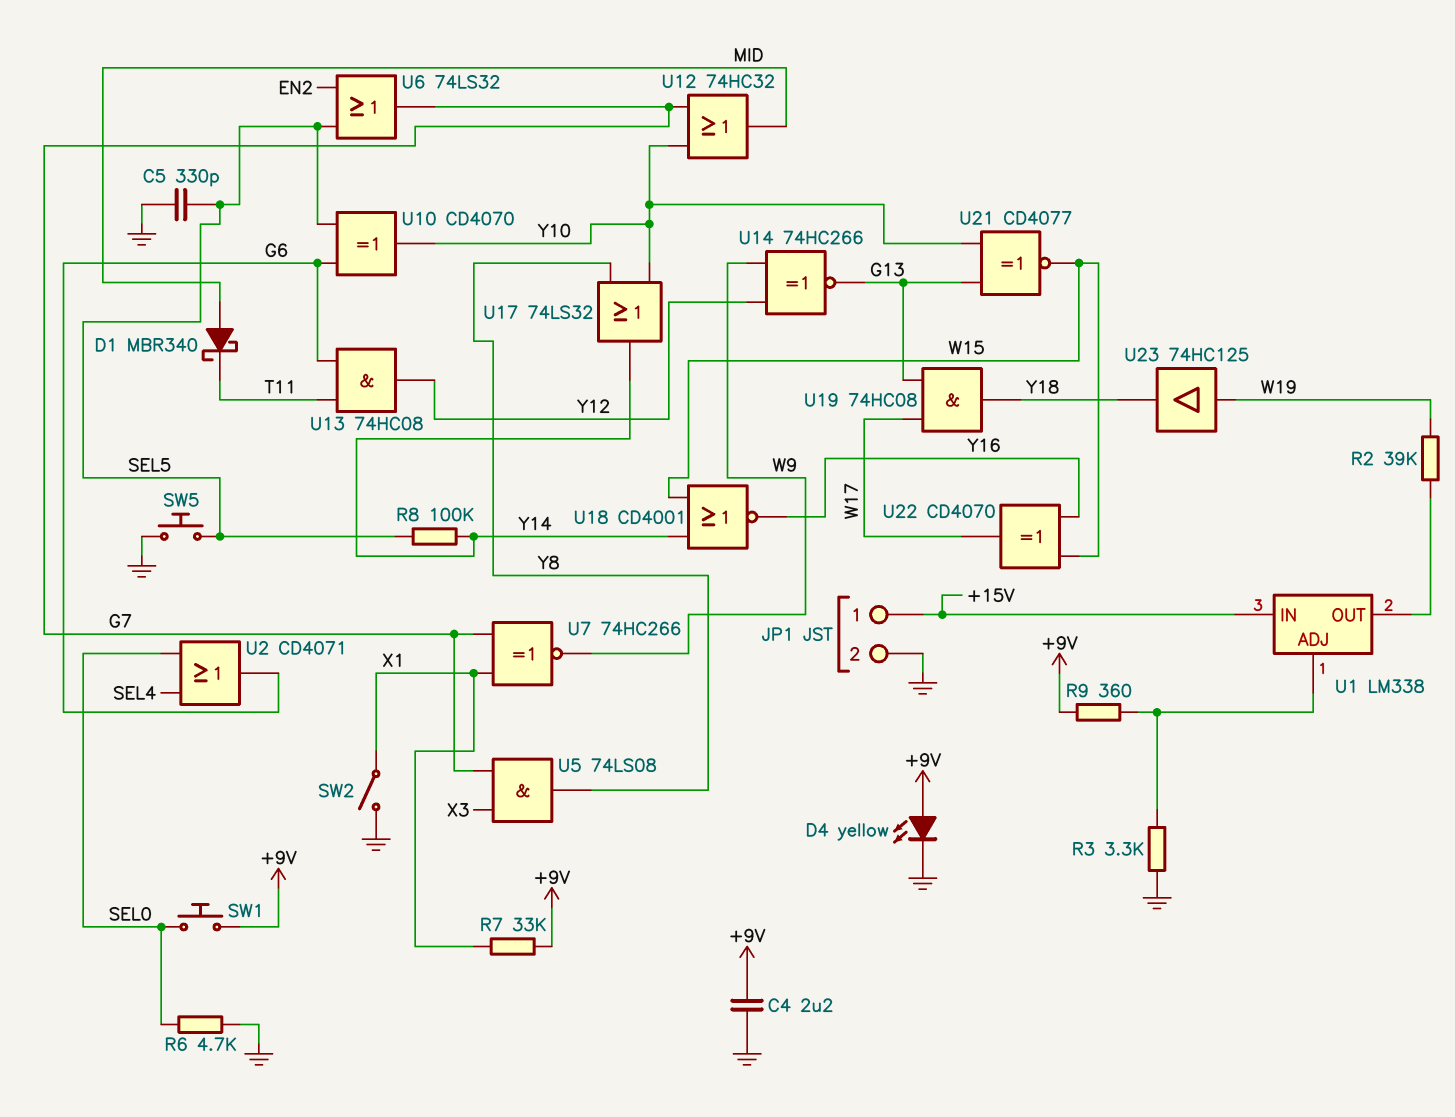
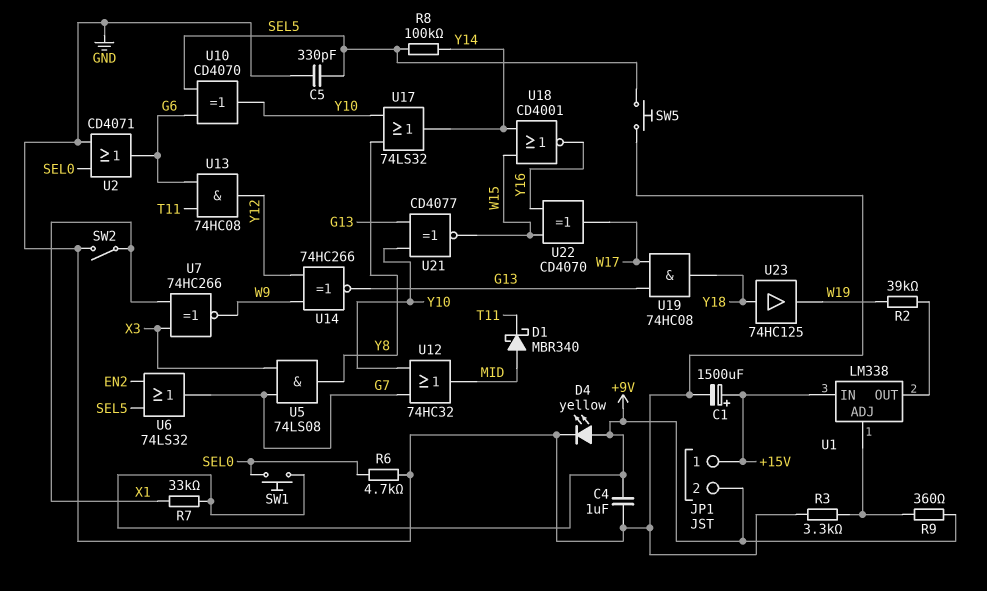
C1: none -> 1500uF (plus +15V, minus GND)
C4: 2.2uF (+9V, GND) -> 1uF (+9V, GND)
JP1 pin 2: GND -> +9V
U2: OR CD4071 (in SEL0, in SEL4, out G6) -> OR CD4071 (in GND, in SEL0, out G6)
U7: XNOR 74HC266 (in G7, in X1, out W9) -> XNOR 74HC266 (in X1, in X3, out W9)
U23: buffer 74HC125 (in W19, out Y18) -> buffer 74HC125 (in Y18, out W19)

